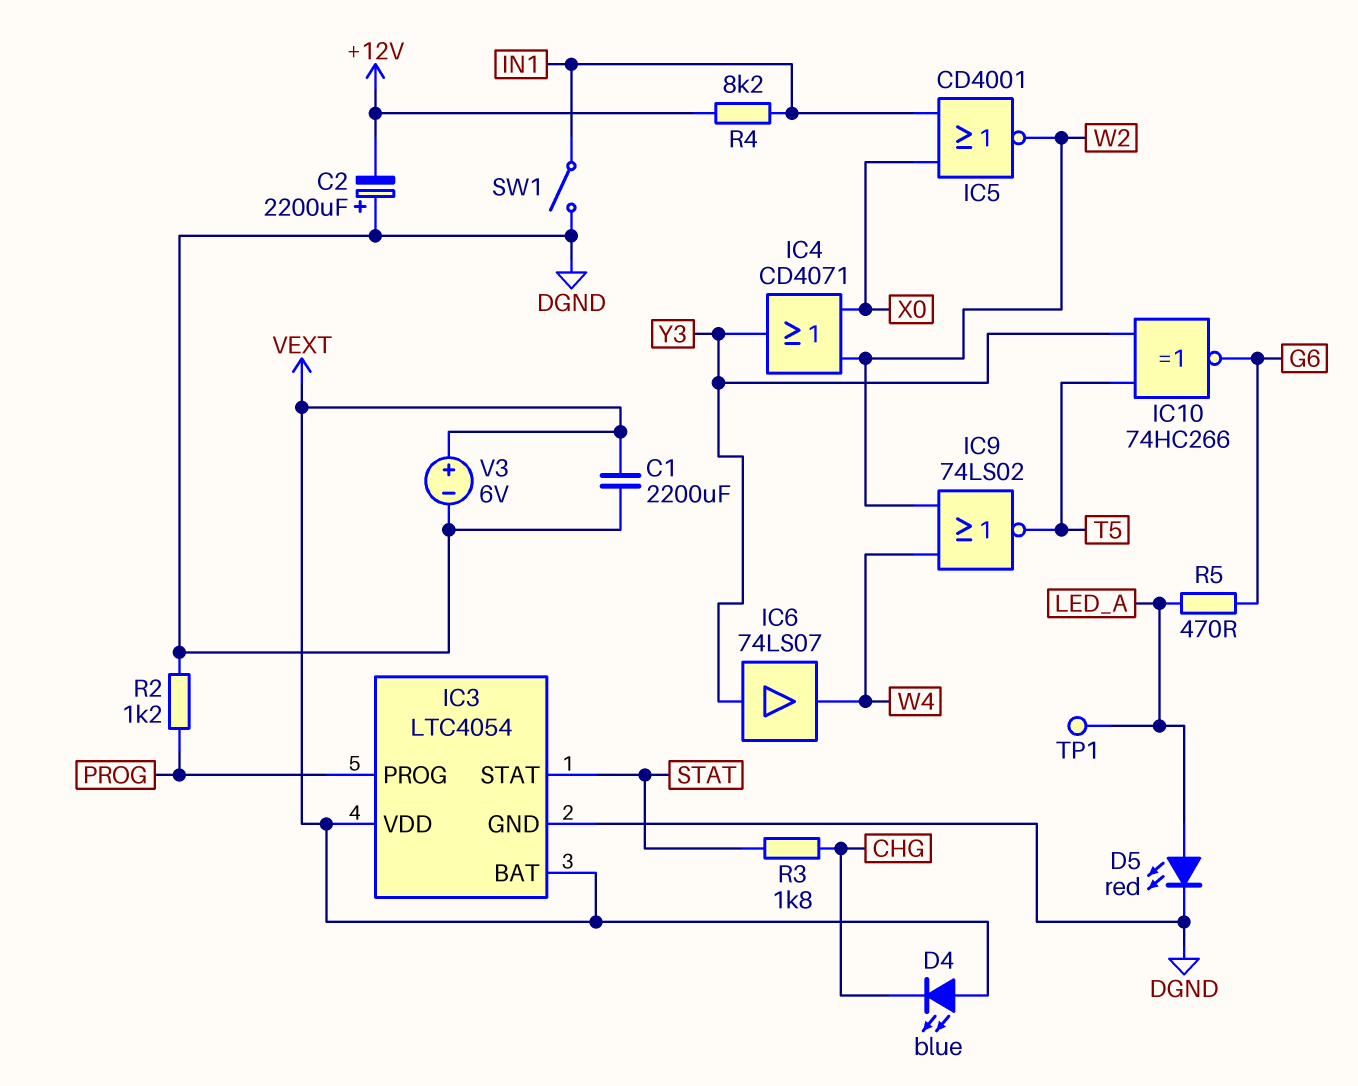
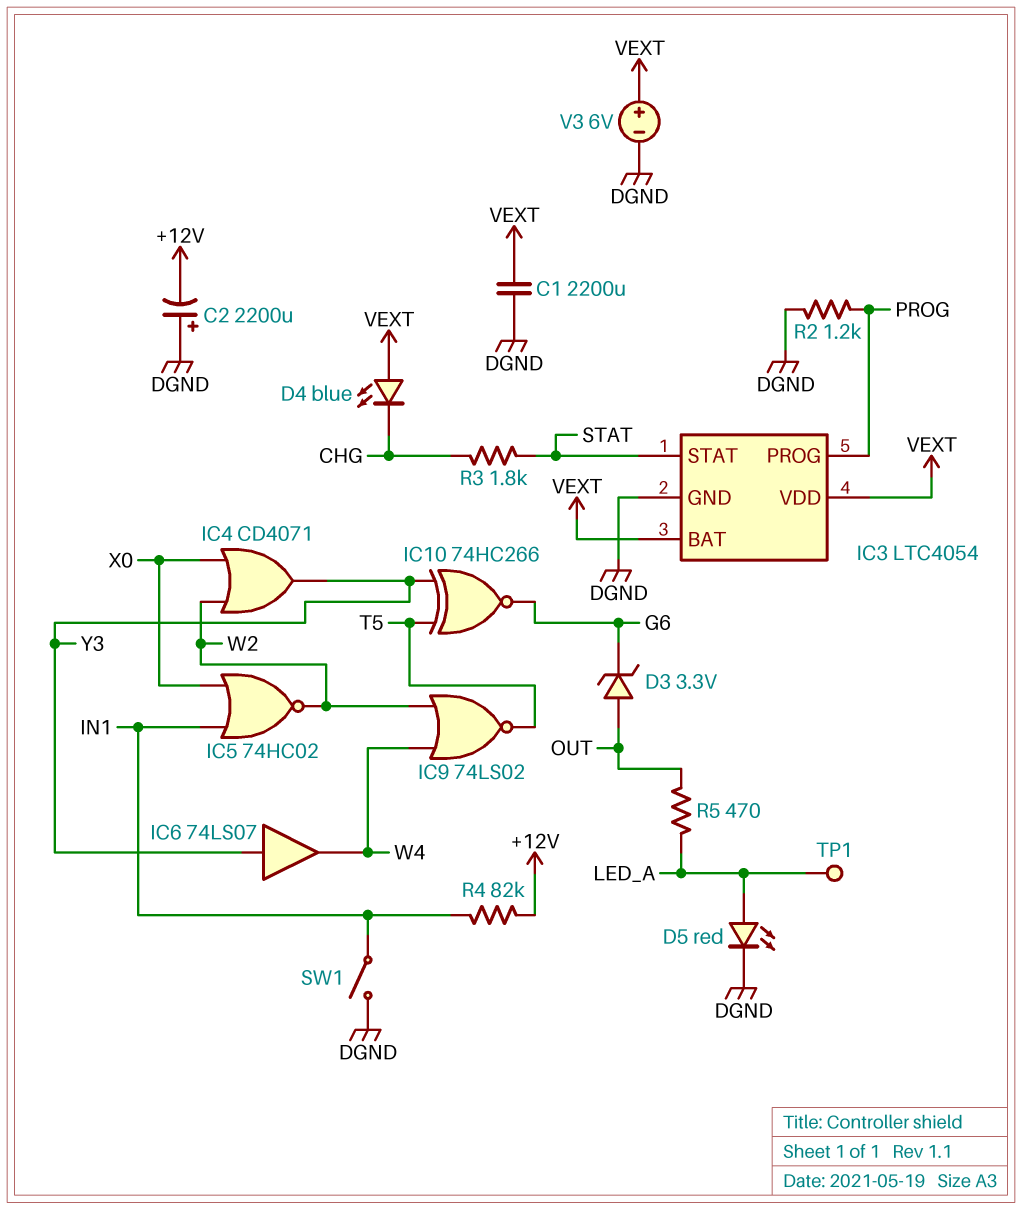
D3: none -> zener 3.3V (A OUT, K G6)
IC5: NOR CD4001 (in IN1, in X0, out W2) -> NOR 74HC02 (in IN1, in X0, out W2)
R4: 8.2k (+12V, IN1) -> 82k (+12V, IN1)
R5: 470 (G6, LED_A) -> 470 (LED_A, OUT)

